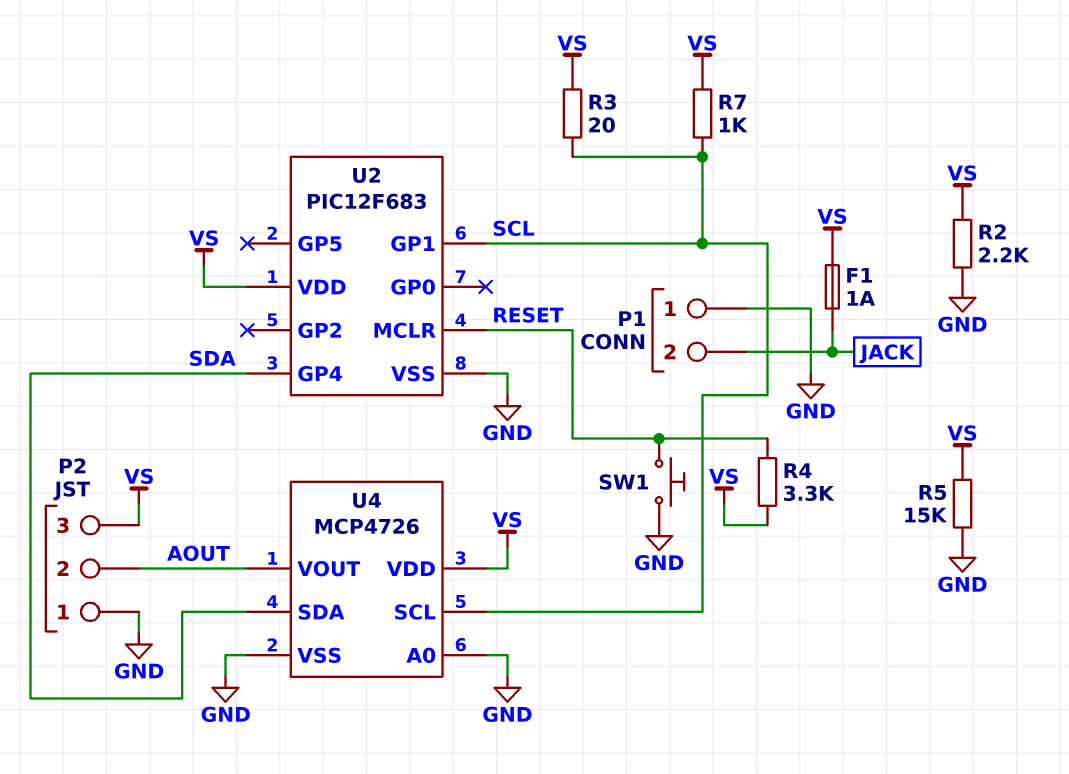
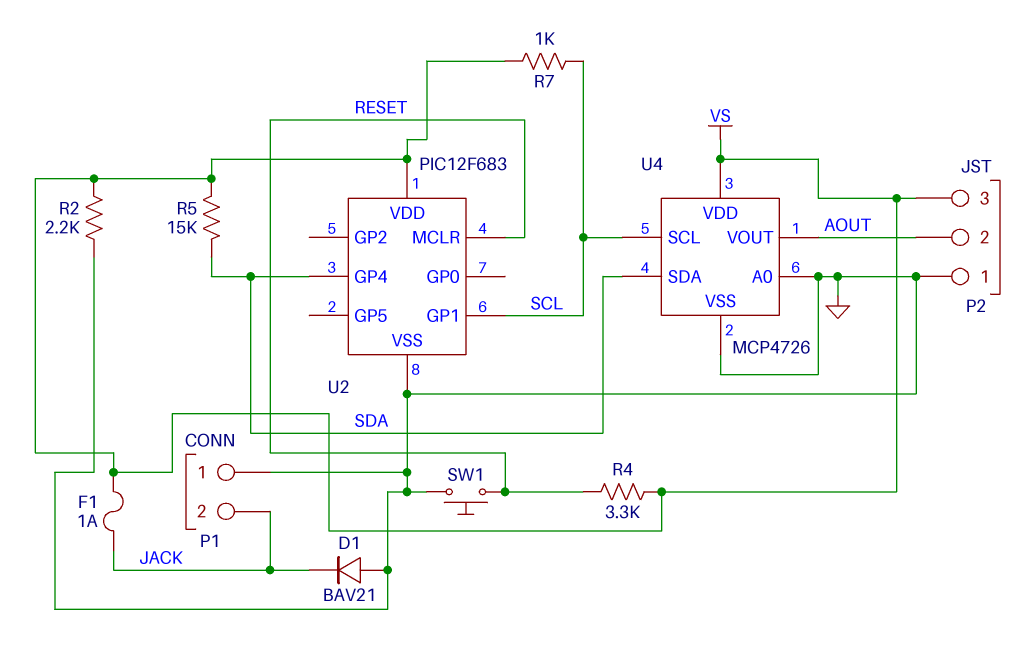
D1: none -> diode BAV21 (A GND, K JACK)
R3: 20 (SCL, VS) -> none
R5: 15k (GND, VS) -> 15k (SDA, VS)

